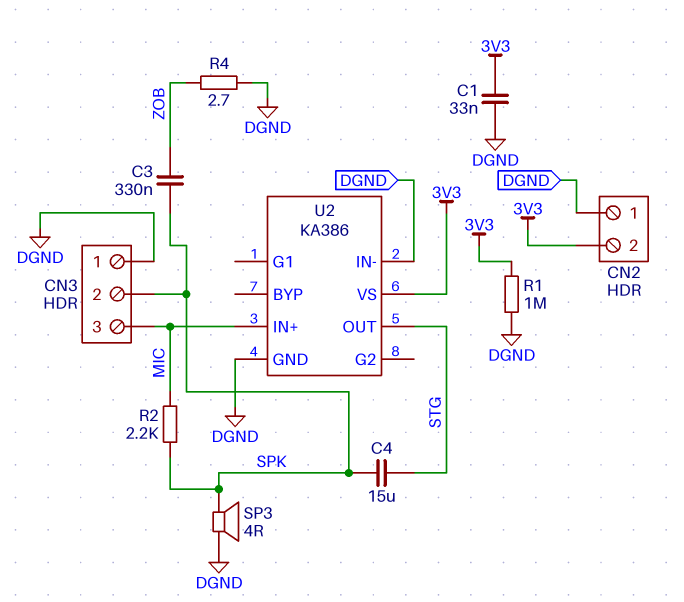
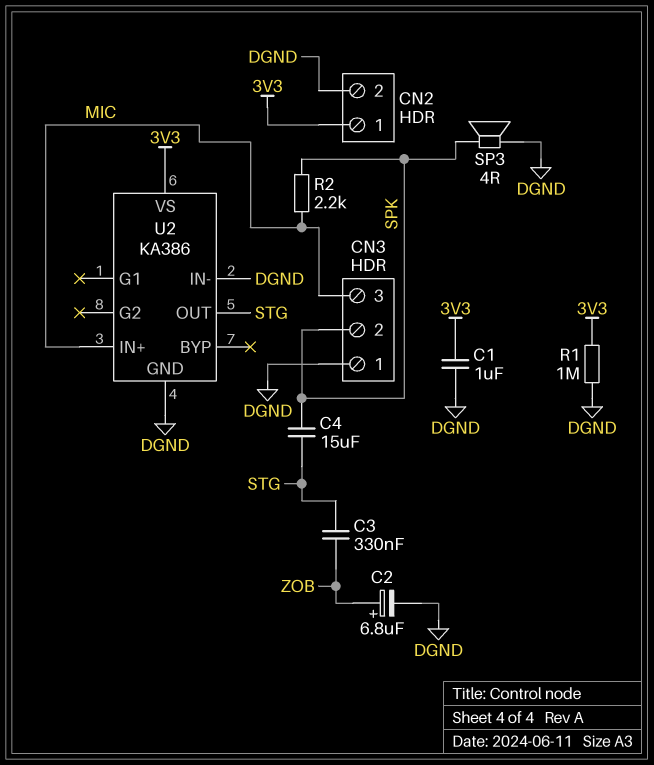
C1: 33nF (3V3, DGND) -> 1uF (3V3, DGND)
C2: none -> 6.8uF (plus ZOB, minus DGND)
C3: 330nF (SPK, ZOB) -> 330nF (STG, ZOB)
CN2 pin 1: DGND -> 3V3
CN2 pin 2: 3V3 -> DGND
R4: 2.7 (DGND, ZOB) -> none

